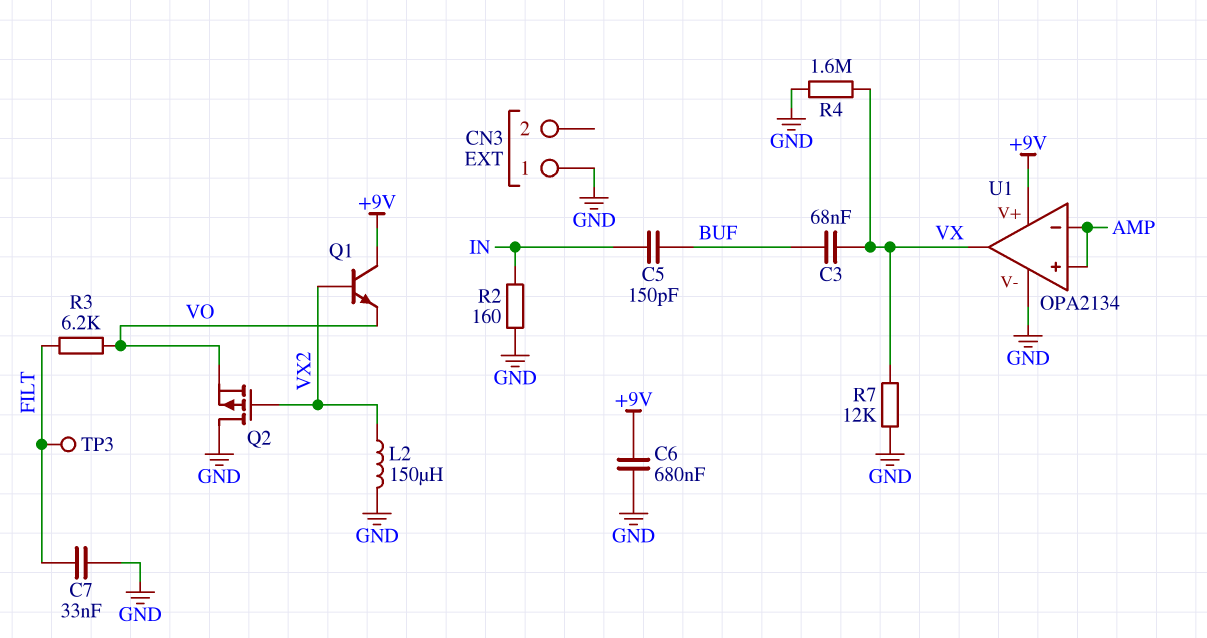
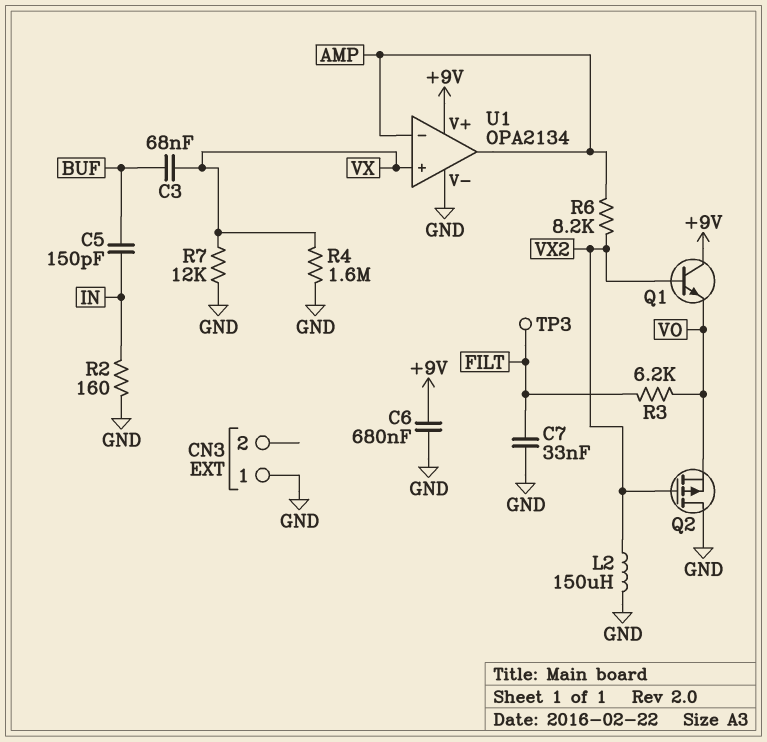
R6: none -> 8.2k (AMP, VX2)
U1 pin in+: AMP -> VX
U1 pin out: VX -> AMP

